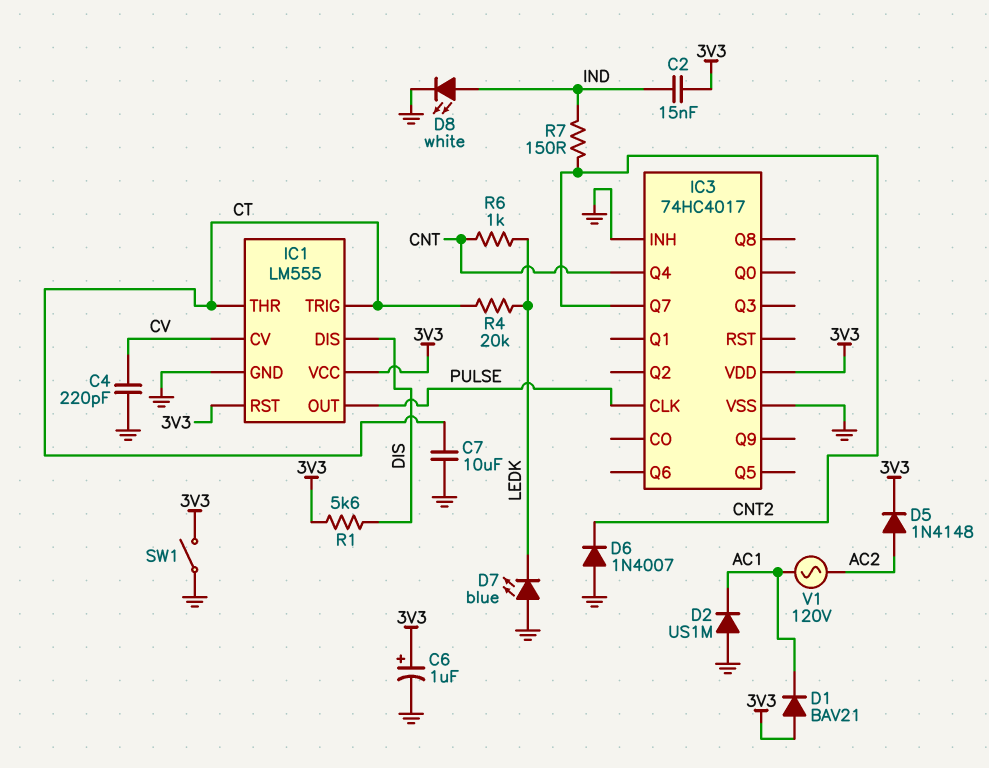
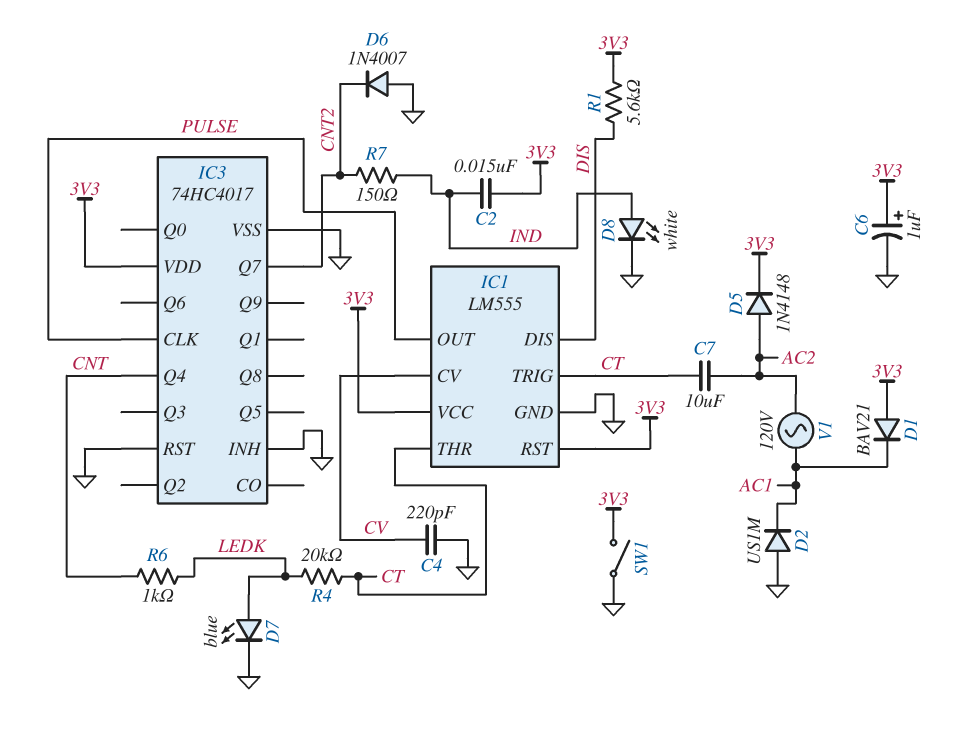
C7: 10uF (CT, GND) -> 10uF (AC2, CT)
D7: LED blue (A GND, K LEDK) -> LED blue (A LEDK, K GND)
IC3 pin RST: none -> GND

